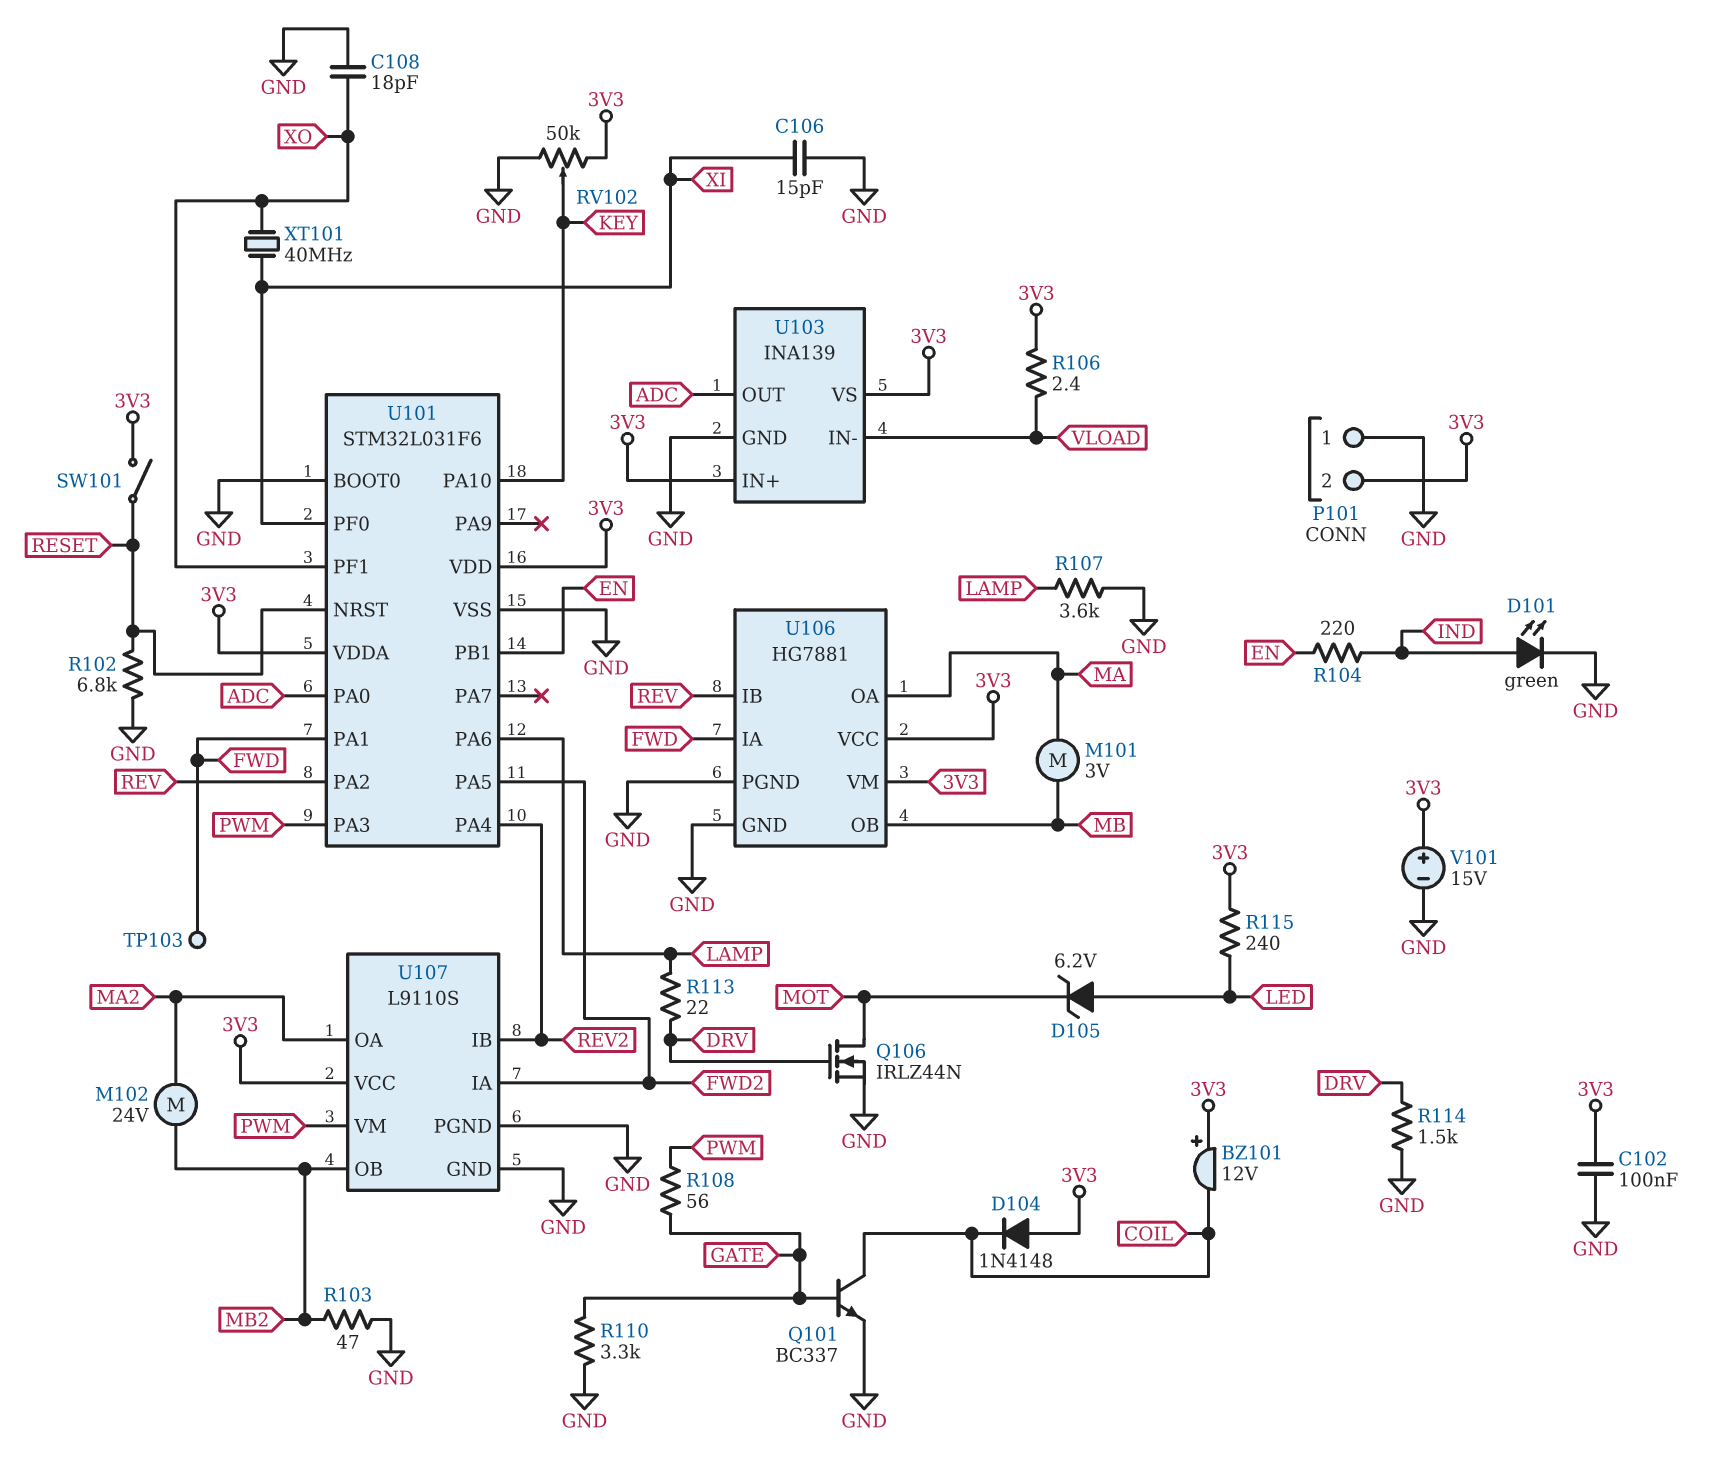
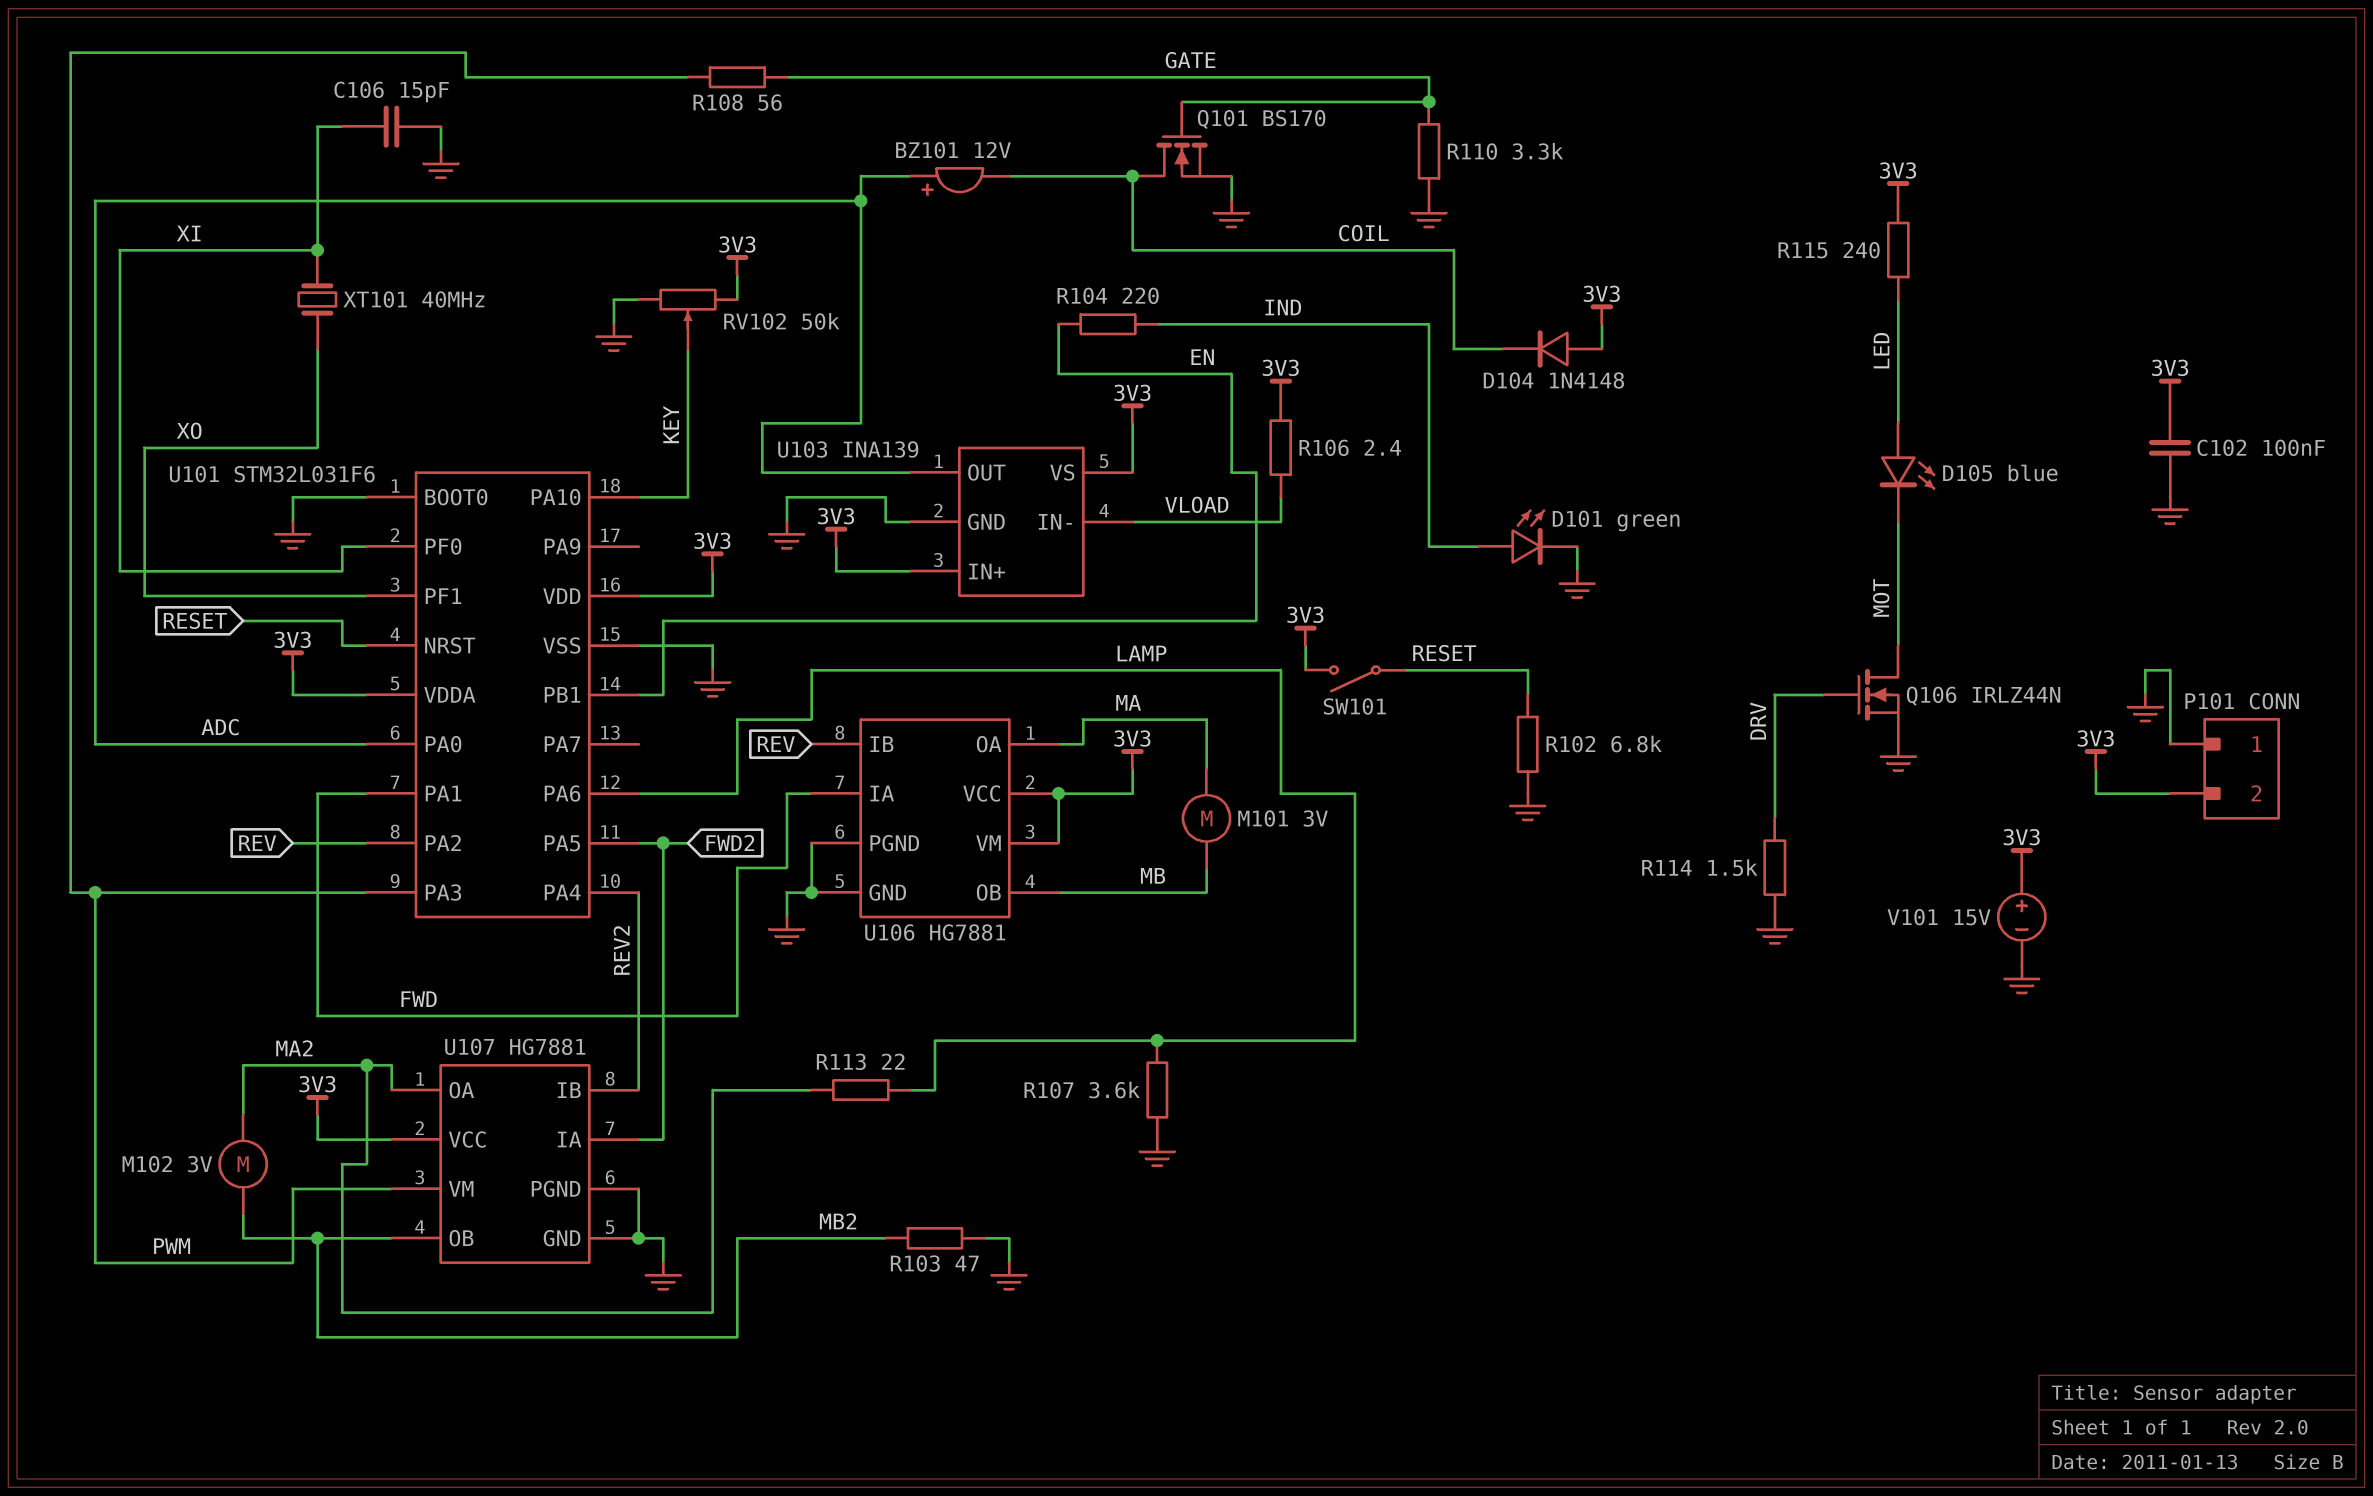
BZ101: buzzer 12V (plus 3V3, minus COIL) -> buzzer 12V (plus ADC, minus COIL)
C108: 18pF (GND, XO) -> none
D105: zener 6.2V (A LED, K MOT) -> LED blue (A LED, K MOT)
M102: motor 24V (MA2, MB2) -> motor 3V (MA2, MB2)
Q101: NPN BC337 (B GATE, C COIL, E GND) -> NMOS BS170 (G GATE, D COIL, S GND)
R113: 22 (DRV, LAMP) -> 22 (LAMP, MA2)
TP103: test point (FWD) -> none
U107: L9110S -> HG7881

